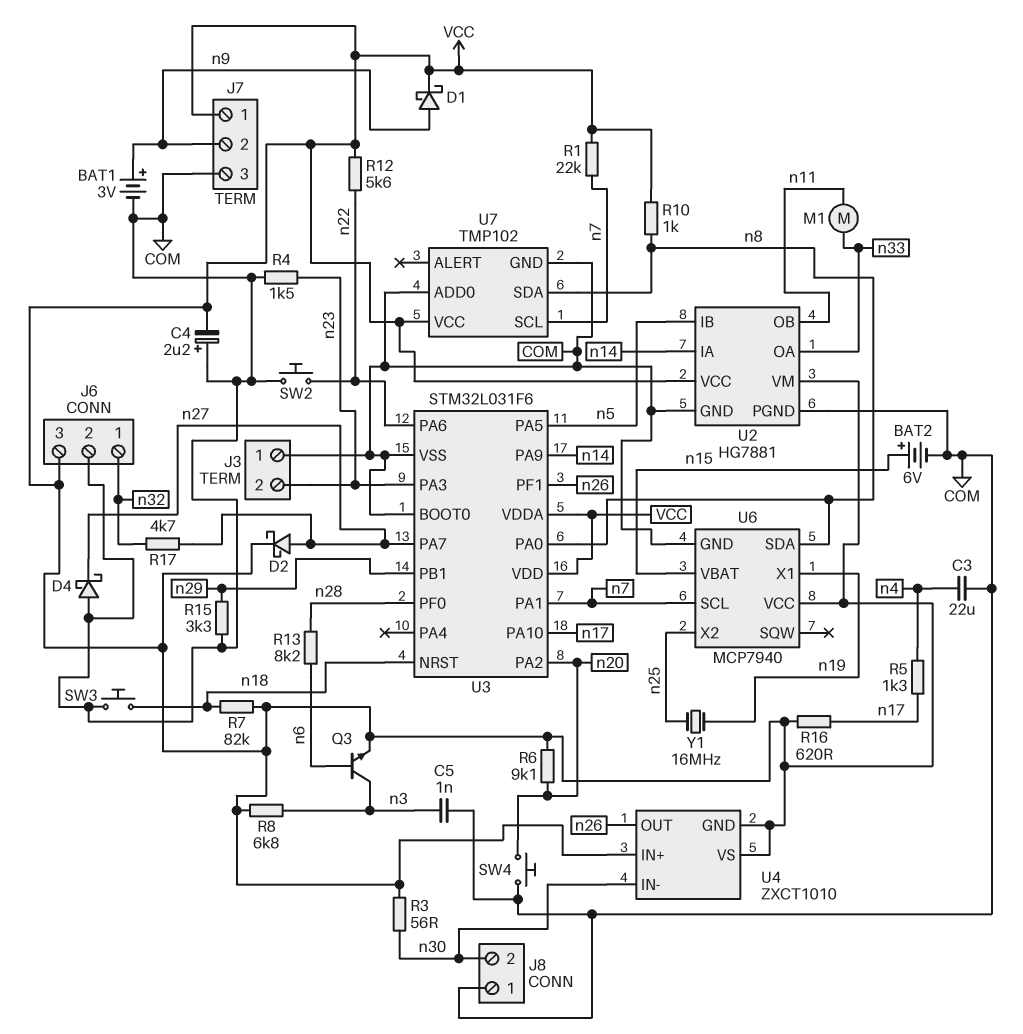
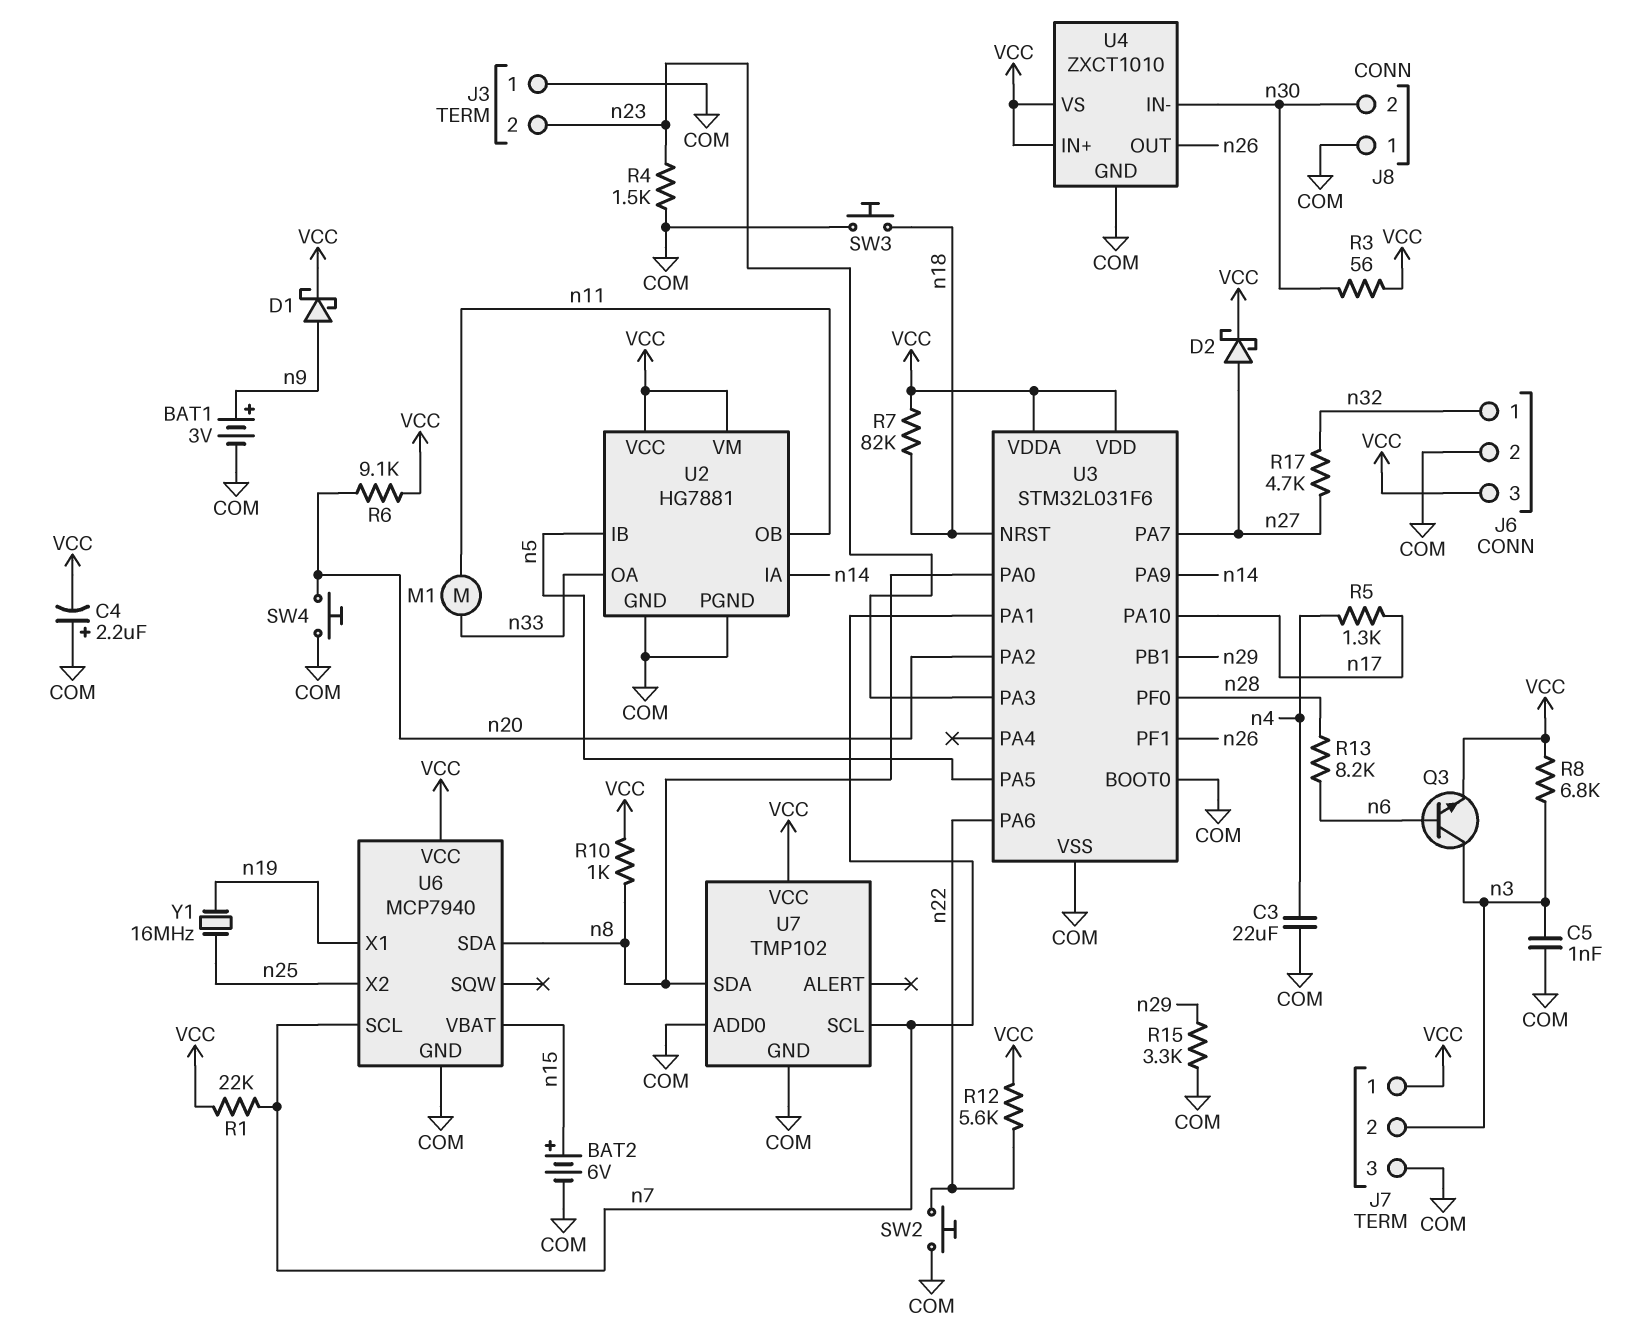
D4: schottky (A COM, K n27) -> none
J7 pin 2: n9 -> n3
R16: 620 (VCC, n17) -> none
U4 pin GND: VCC -> COM

